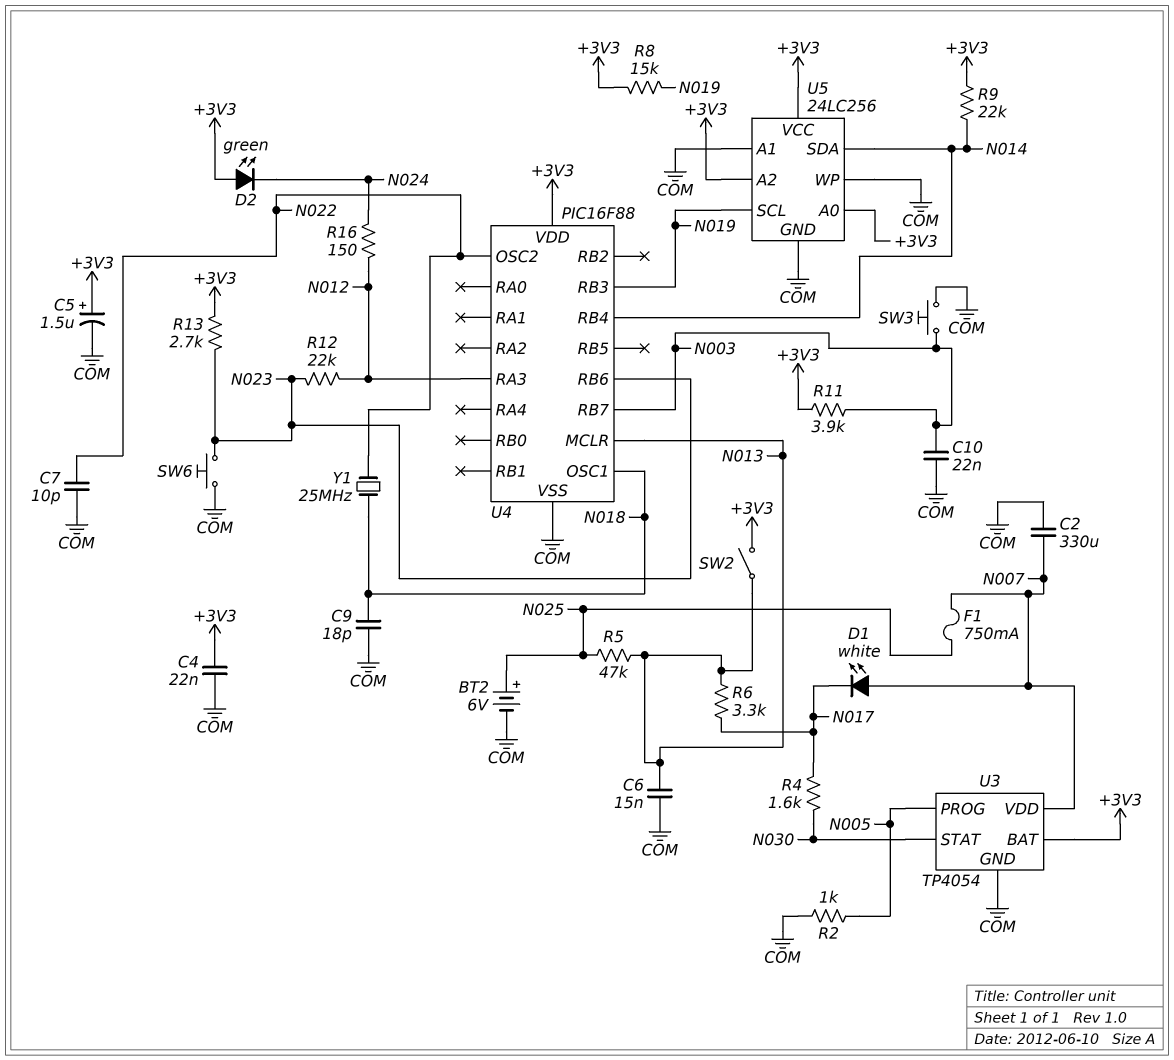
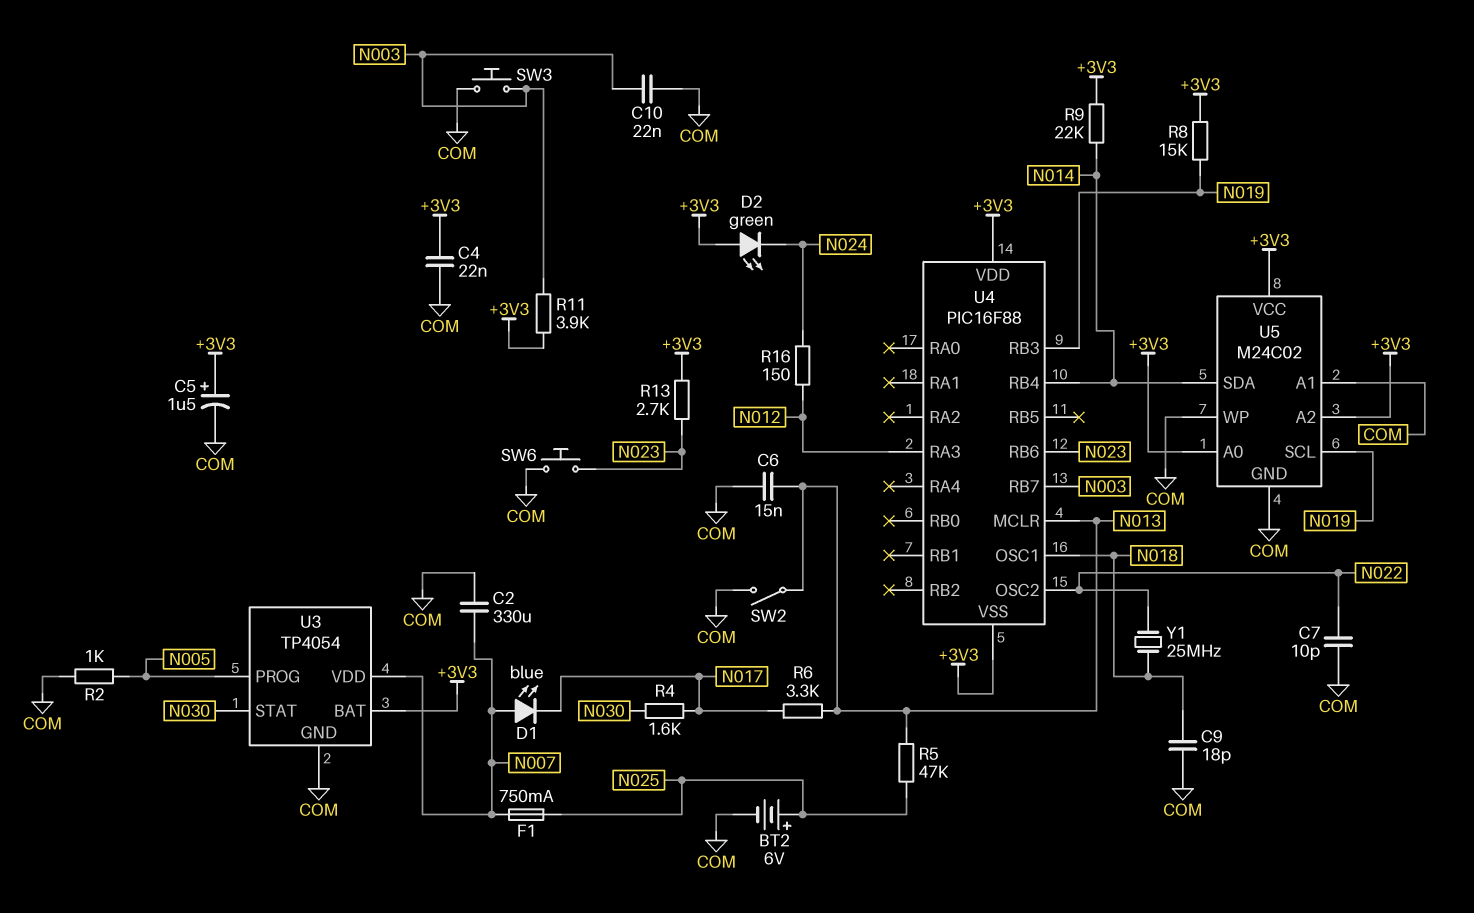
D1: LED white (A N007, K N017) -> LED blue (A N007, K N017)
R12: 22k (N012, N023) -> none
SW2: switch (+3V3, N013) -> switch (COM, N013)
U4 pin VSS: COM -> +3V3
U5: 24LC256 -> M24C02

